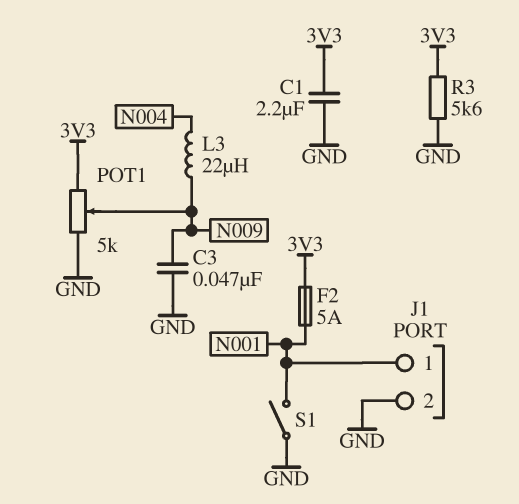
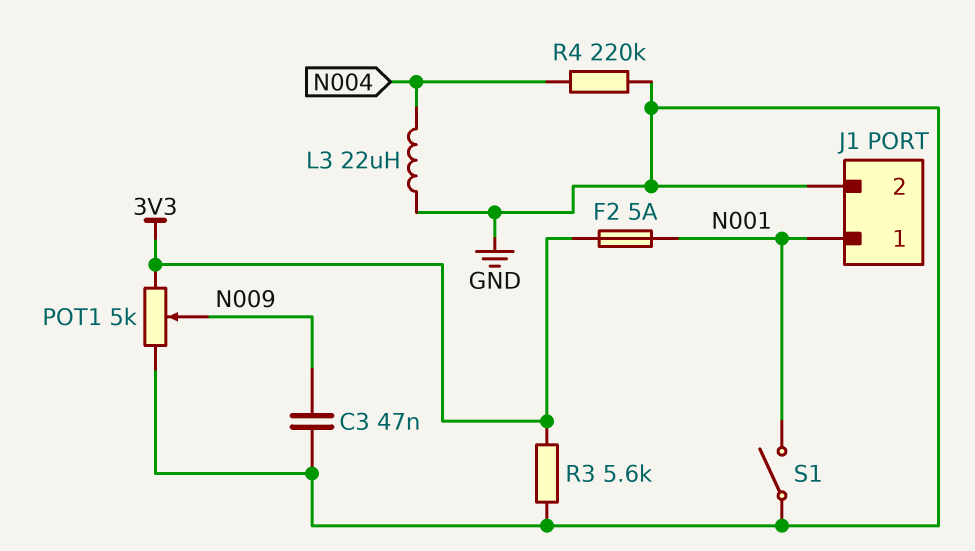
C1: 2.2uF (3V3, GND) -> none
L3: 22uH (N004, N009) -> 22uH (GND, N004)
R4: none -> 220k (GND, N004)

